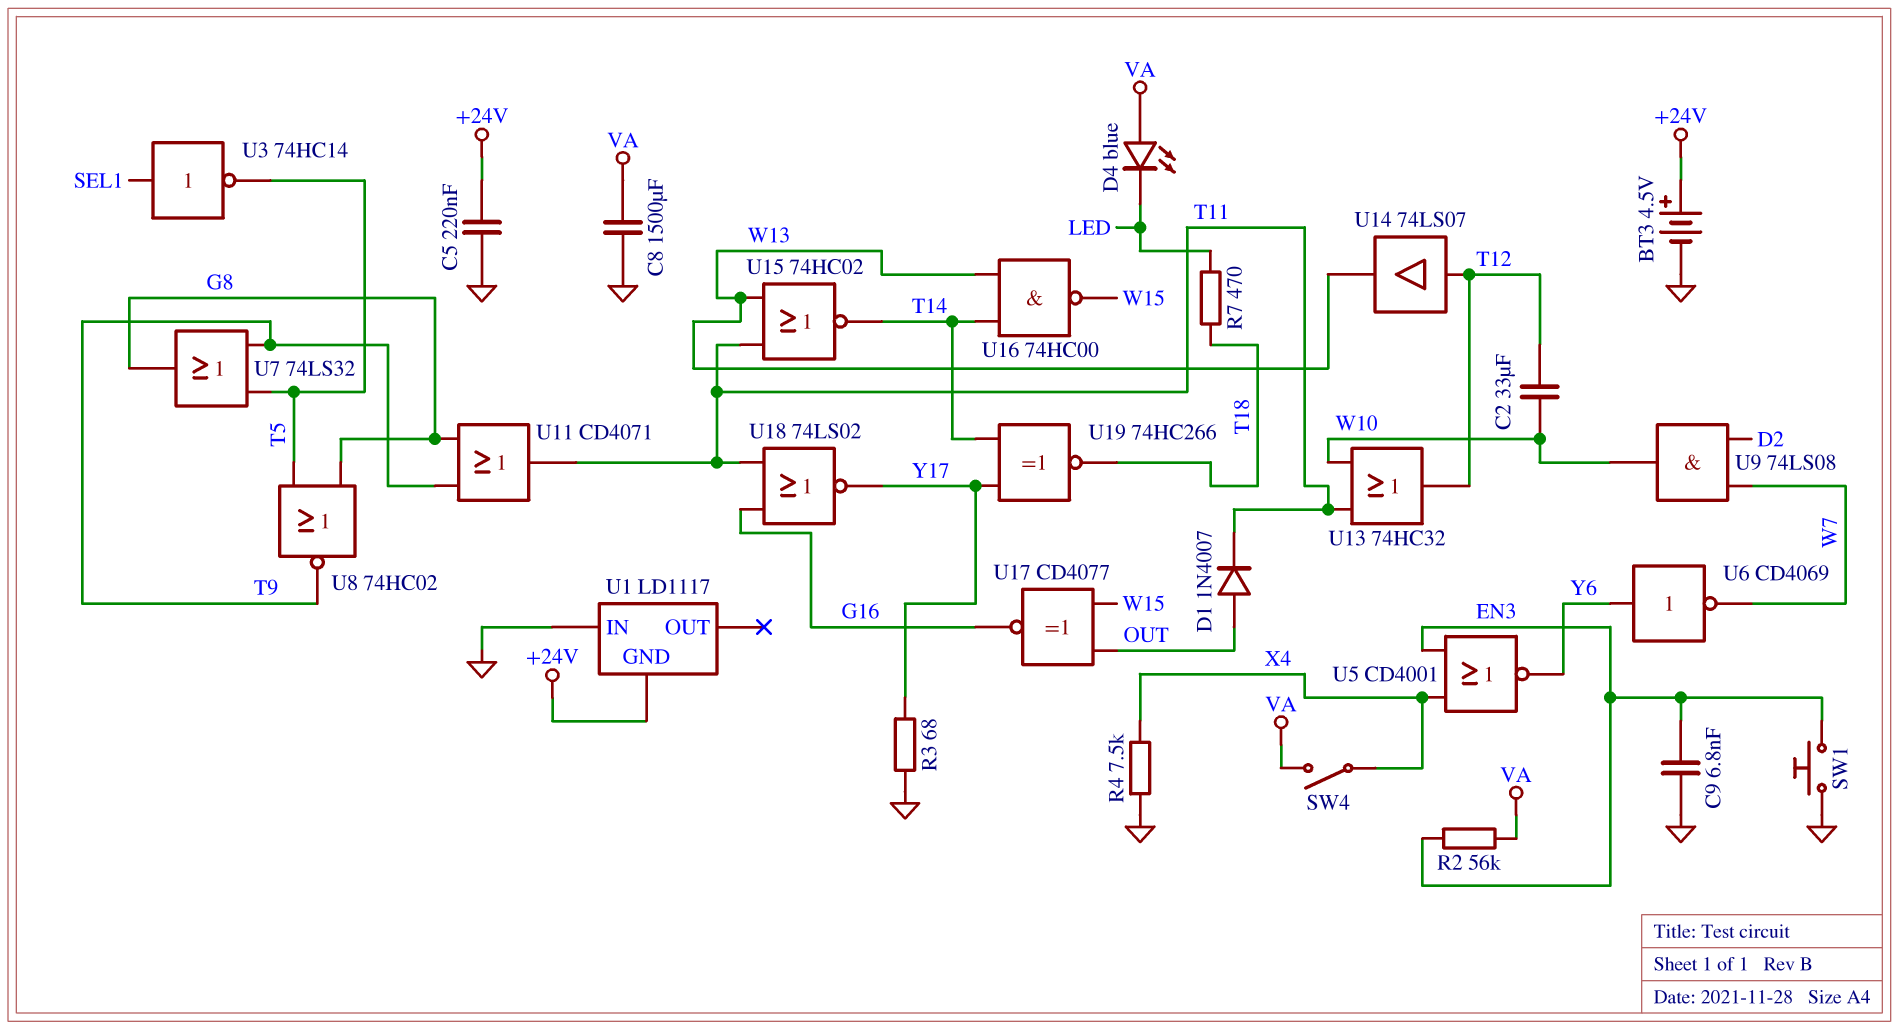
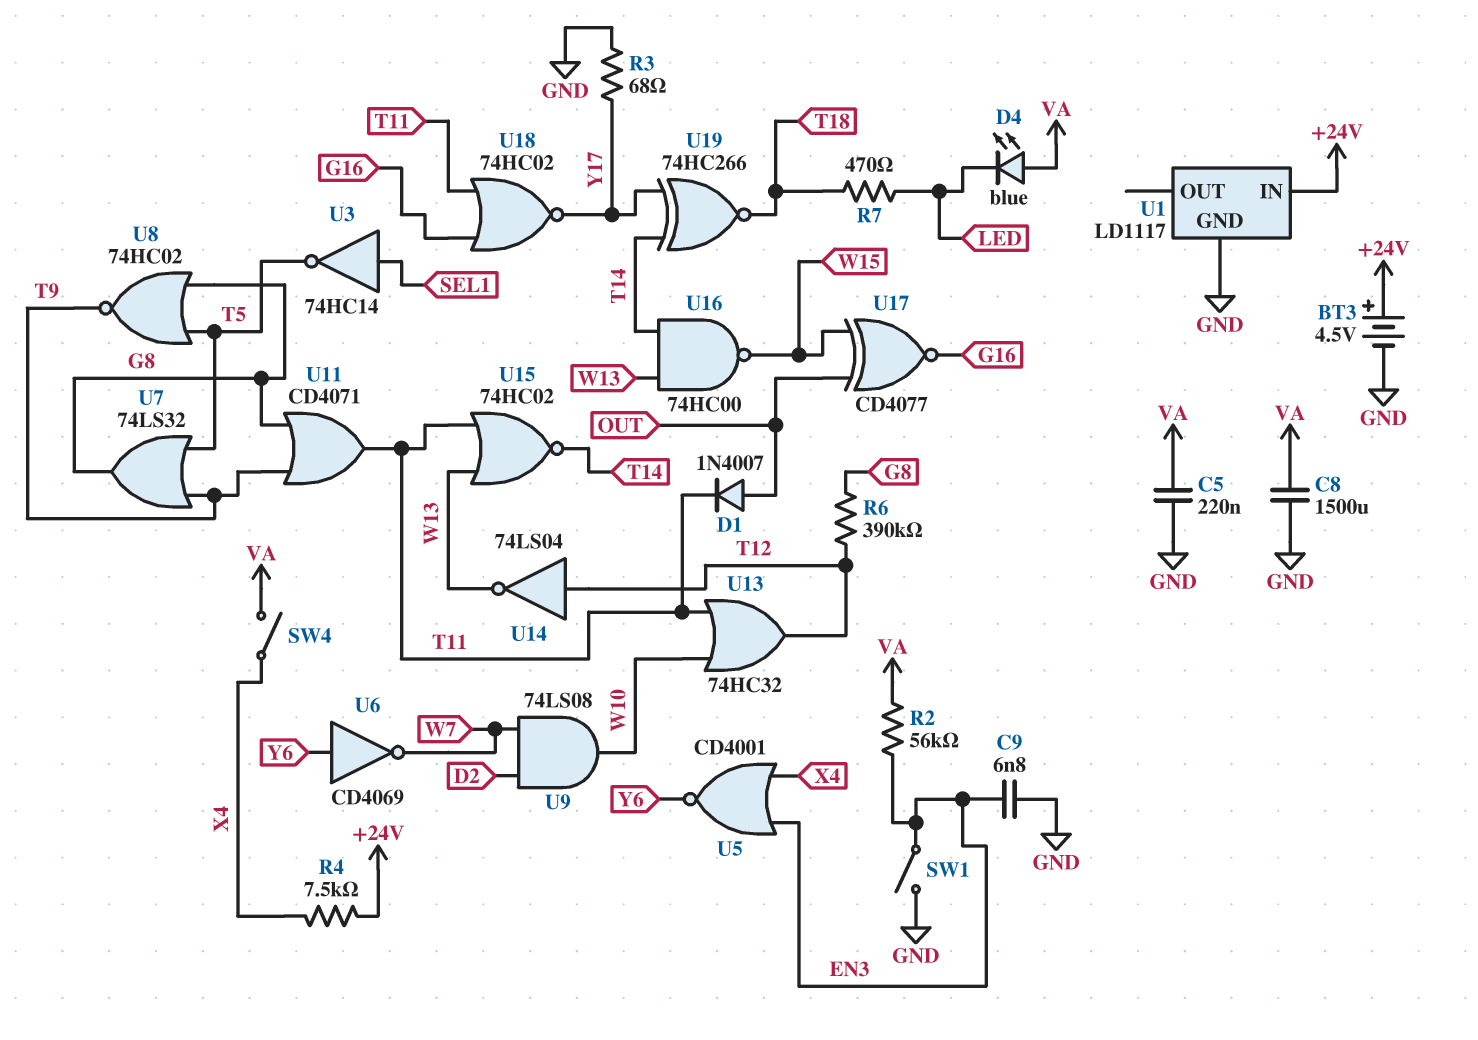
C2: 33uF (T12, W10) -> none
C5: 220nF (+24V, GND) -> 220nF (GND, VA)
R4: 7.5k (GND, X4) -> 7.5k (+24V, X4)
R6: none -> 390k (G8, T12)
SW1: button (EN3, GND) -> switch (EN3, GND)
U1 pin GND: +24V -> GND
U1 pin IN: GND -> +24V
U14: buffer 74LS07 (in T12, out W13) -> NOT 74LS04 (in T12, out W13)
U18: NOR 74LS02 (in G16, in T11, out Y17) -> NOR 74HC02 (in G16, in T11, out Y17)

